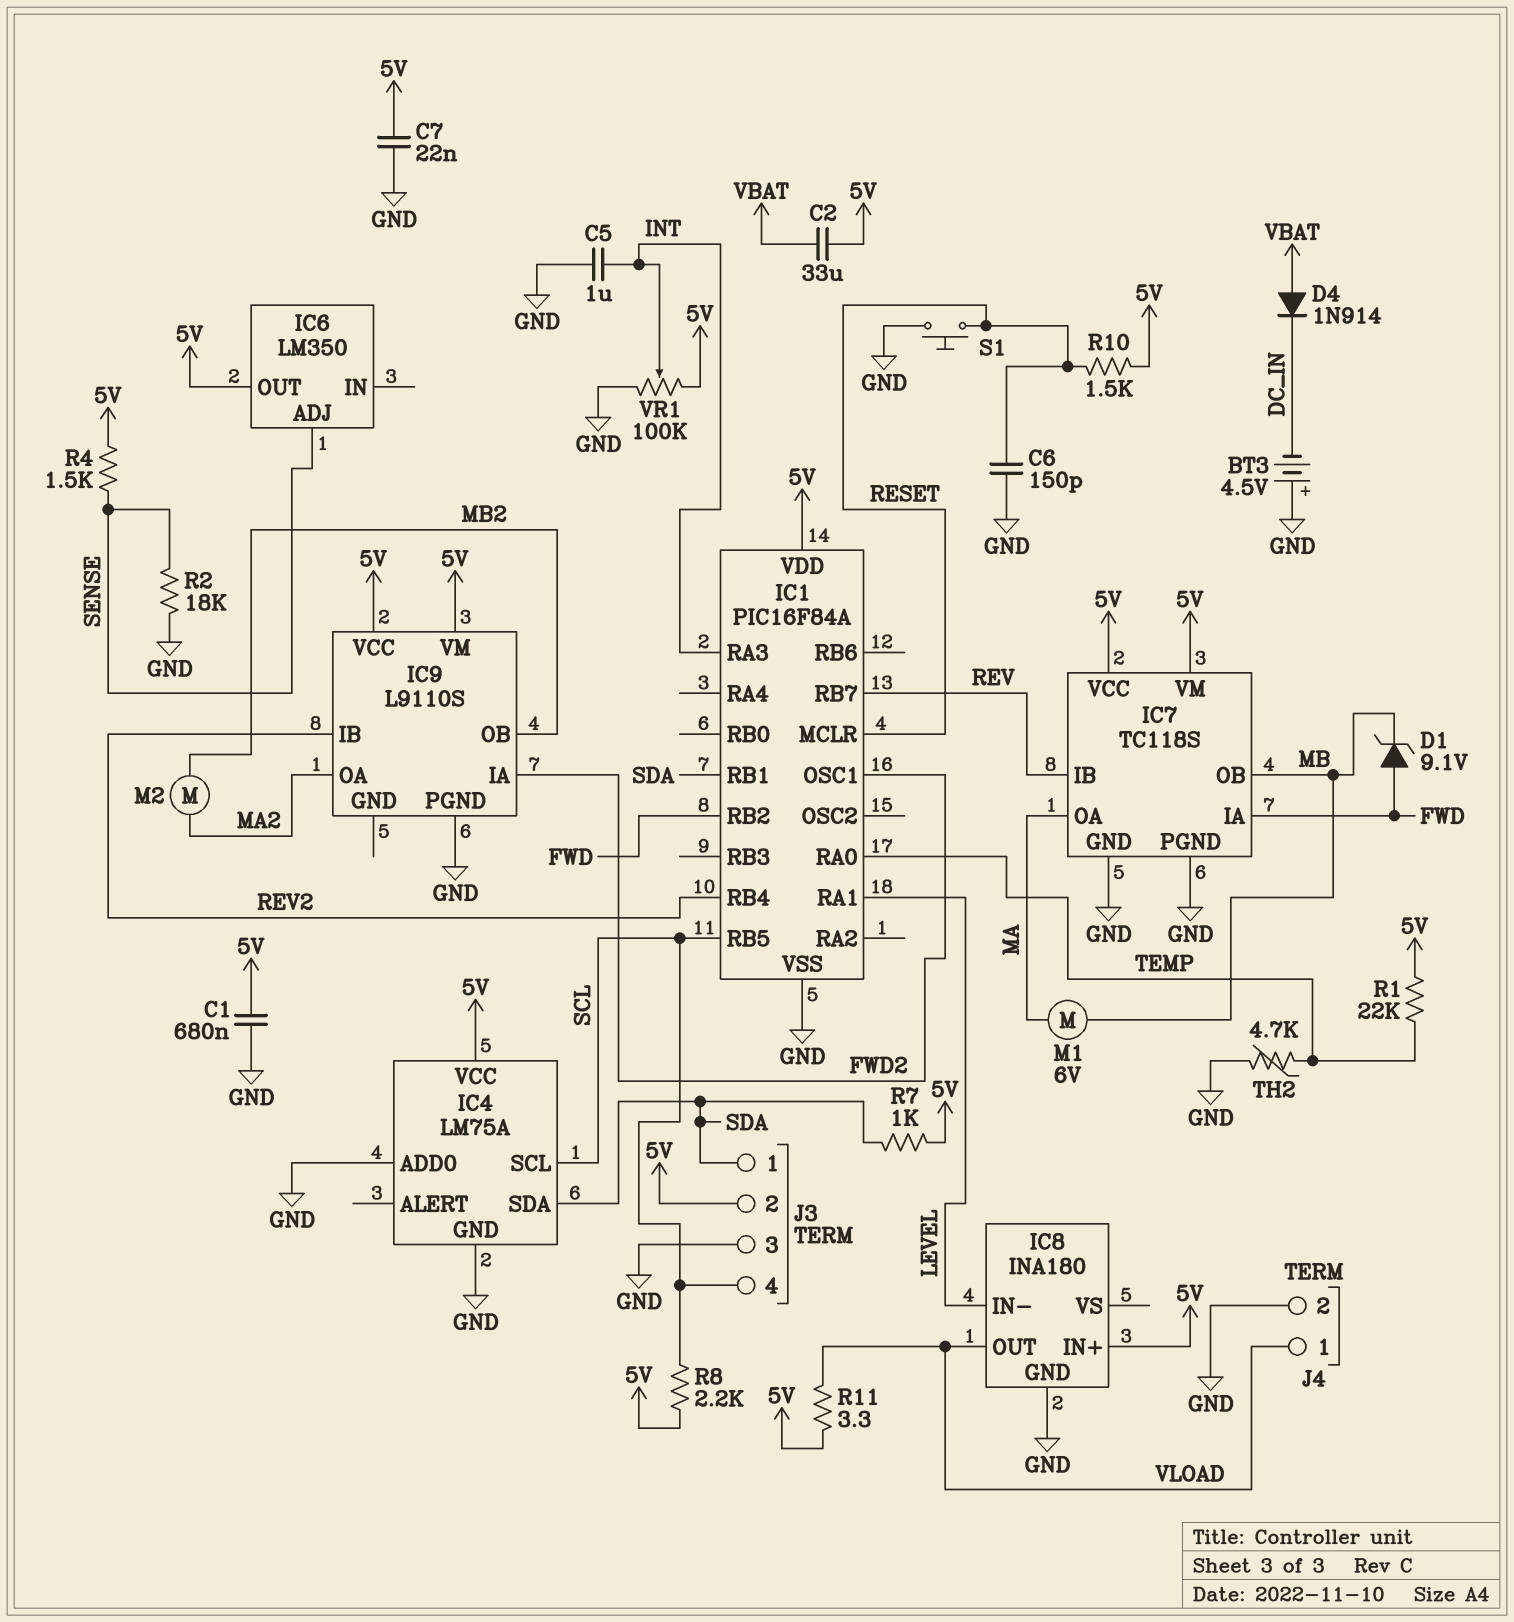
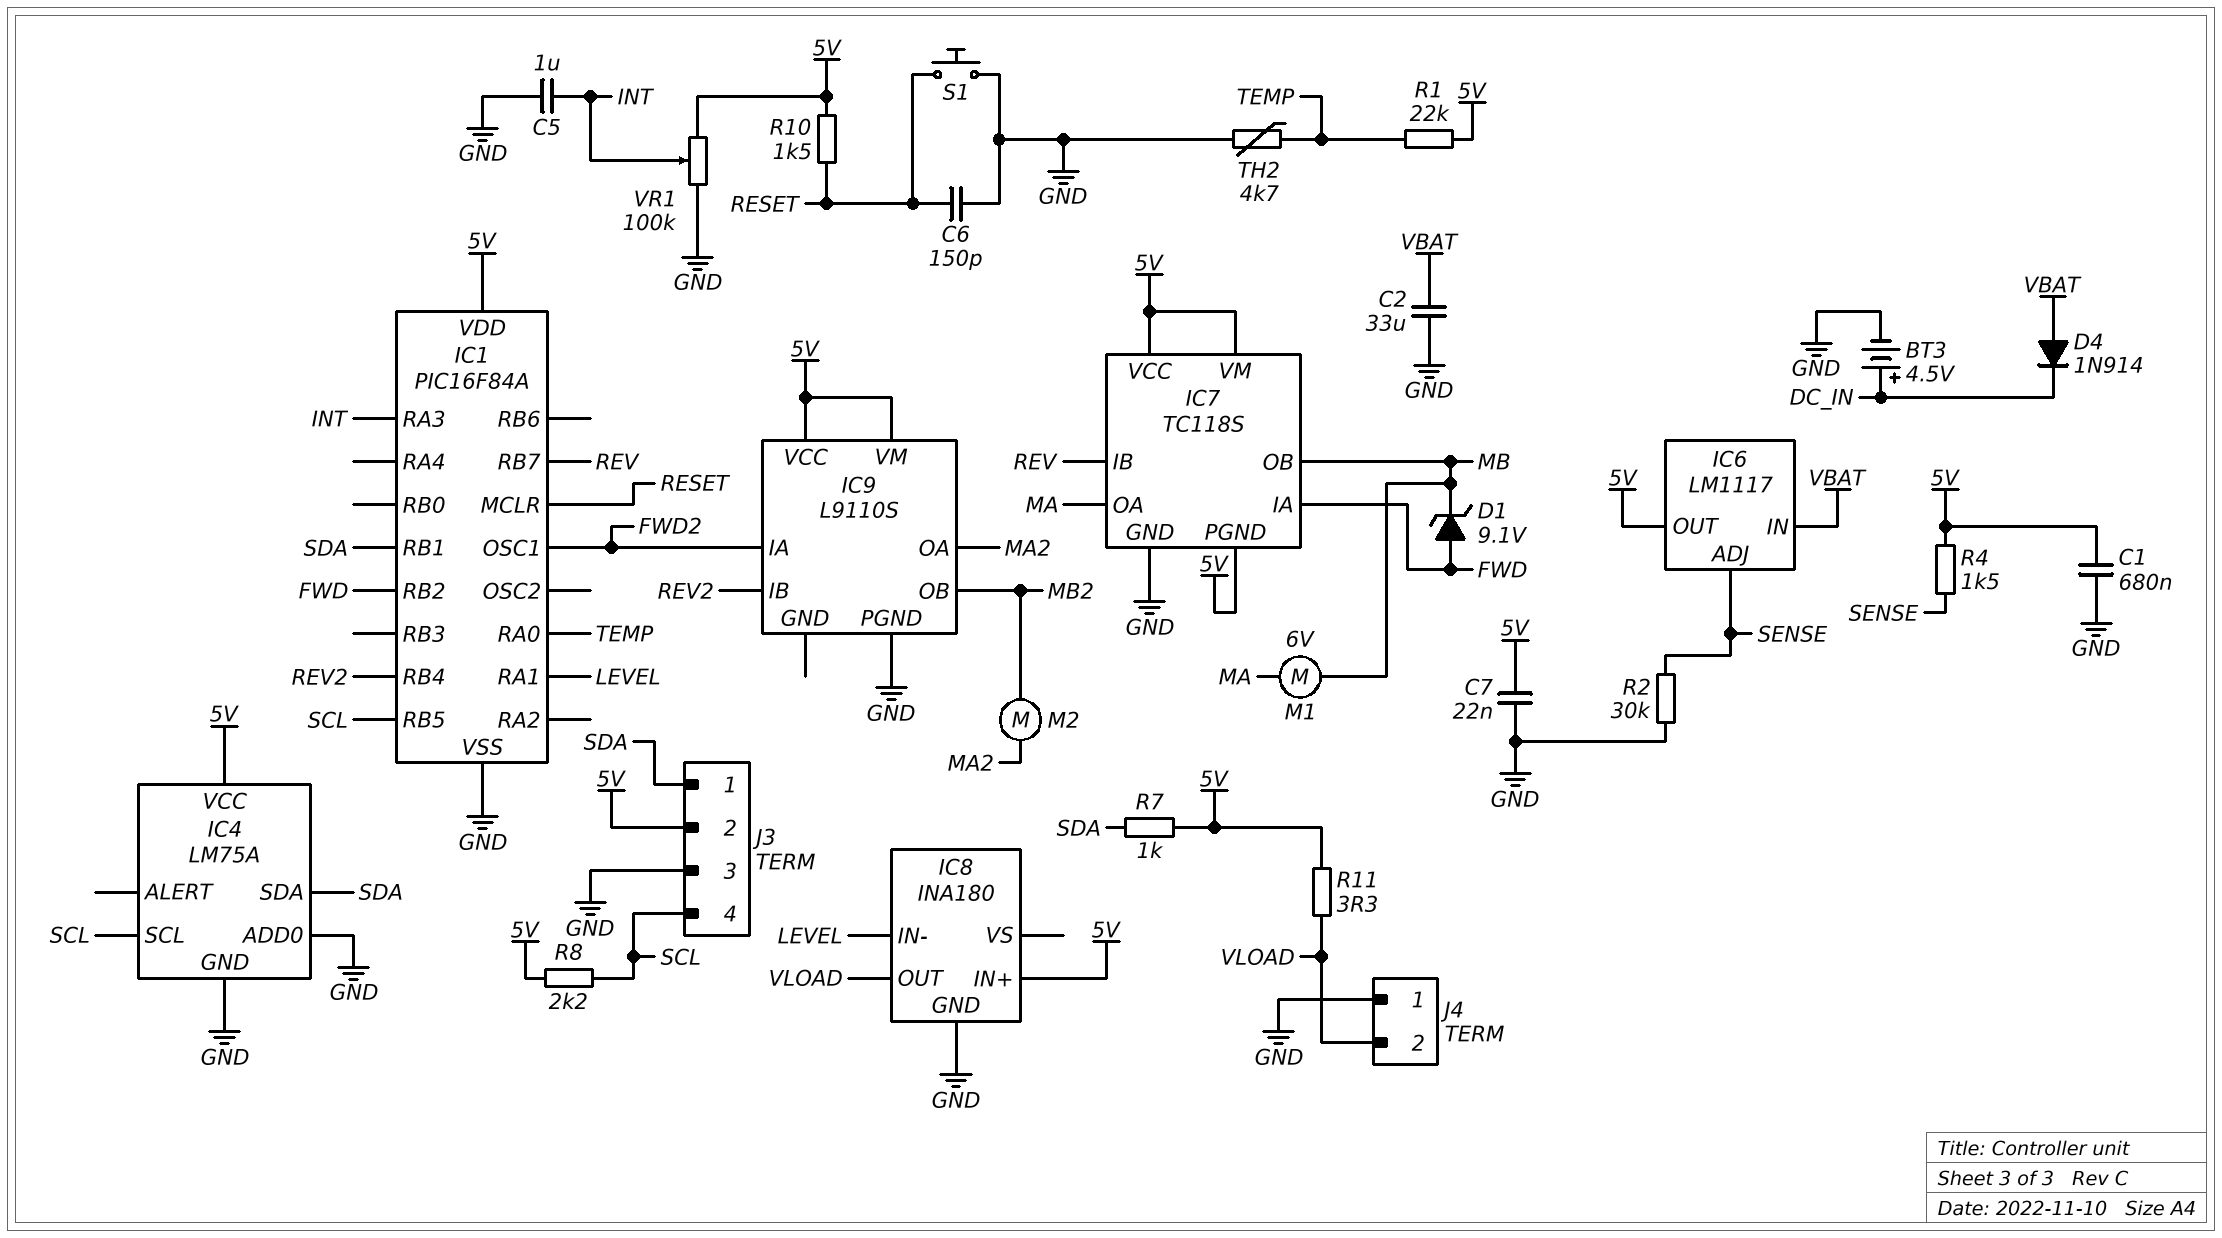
BT3: 4.5V (plus GND, minus DC_IN) -> 4.5V (plus DC_IN, minus GND)
C2: 33uF (5V, VBAT) -> 33uF (GND, VBAT)
IC6: LM350 -> LM1117
IC6 pin IN: none -> VBAT
IC7 pin PGND: GND -> 5V
J4 pin 1: VLOAD -> GND
J4 pin 2: GND -> VLOAD
R2: 18k (GND, SENSE) -> 30k (GND, SENSE)

